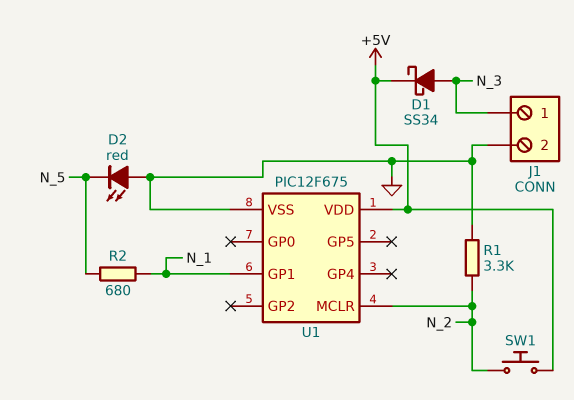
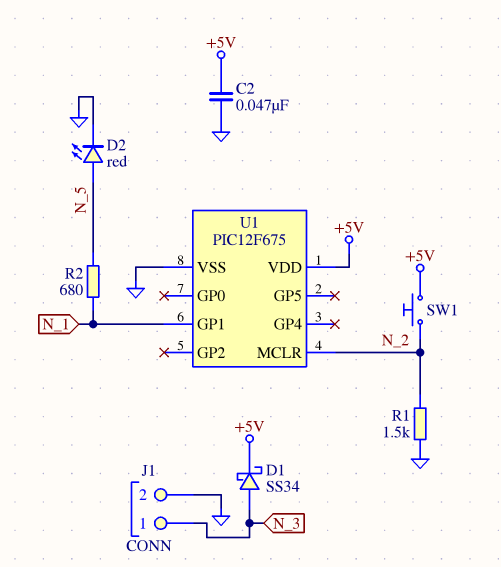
C2: none -> 47nF (+5V, GND)
D2: LED red (A GND, K N_5) -> LED red (A N_5, K GND)
R1: 3.3k (GND, N_2) -> 1.5k (GND, N_2)

